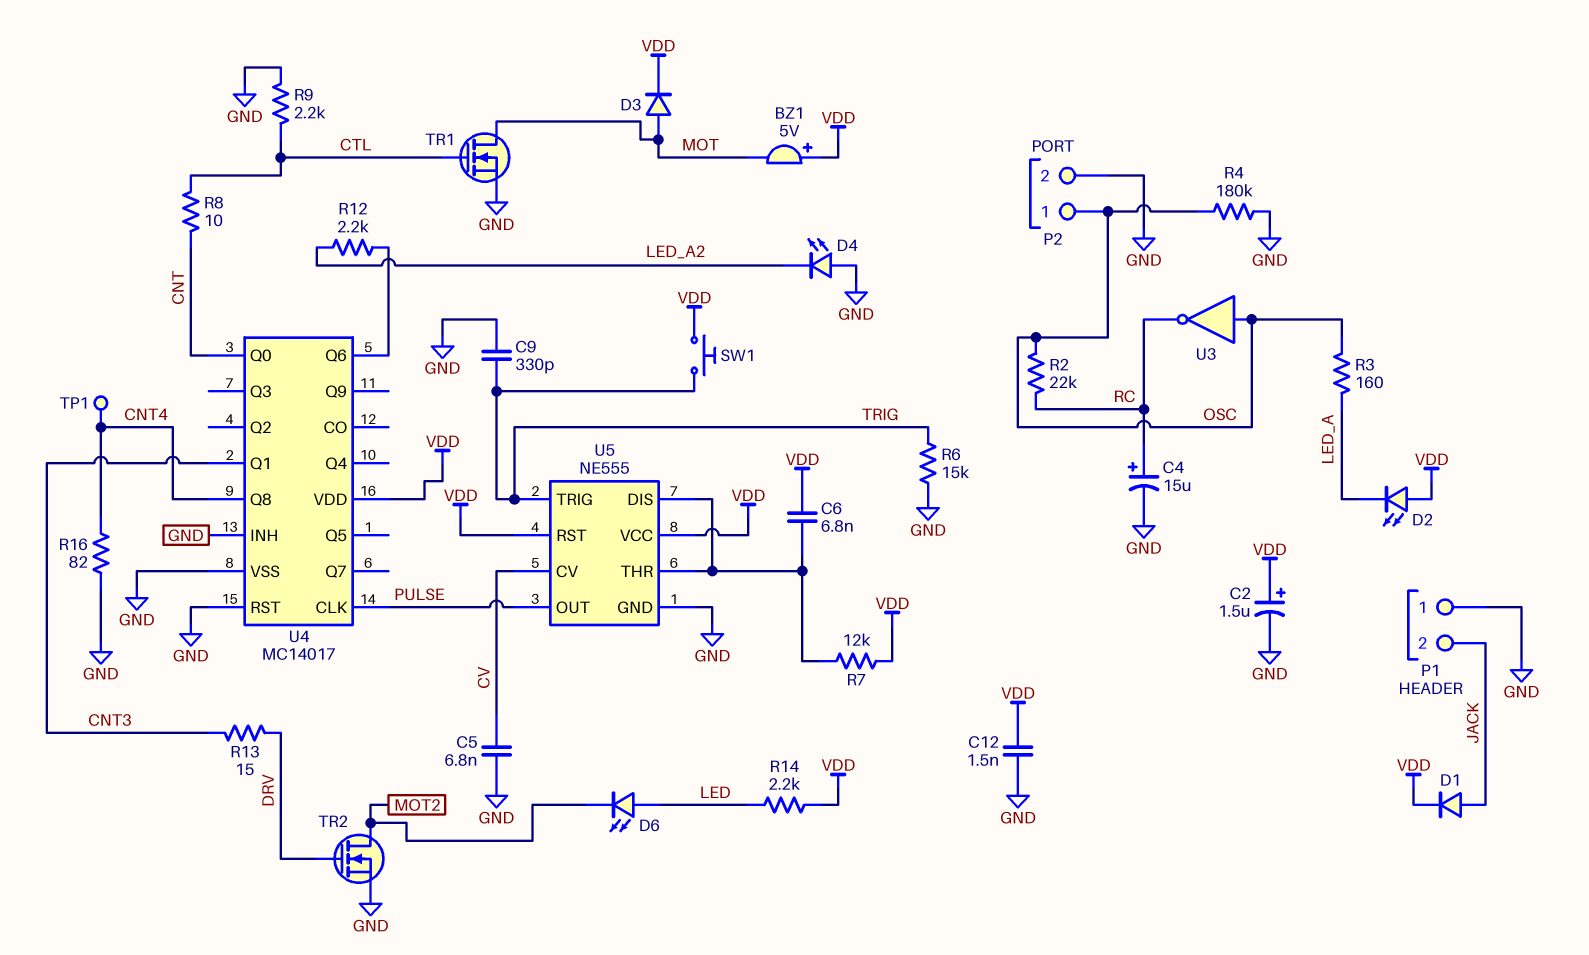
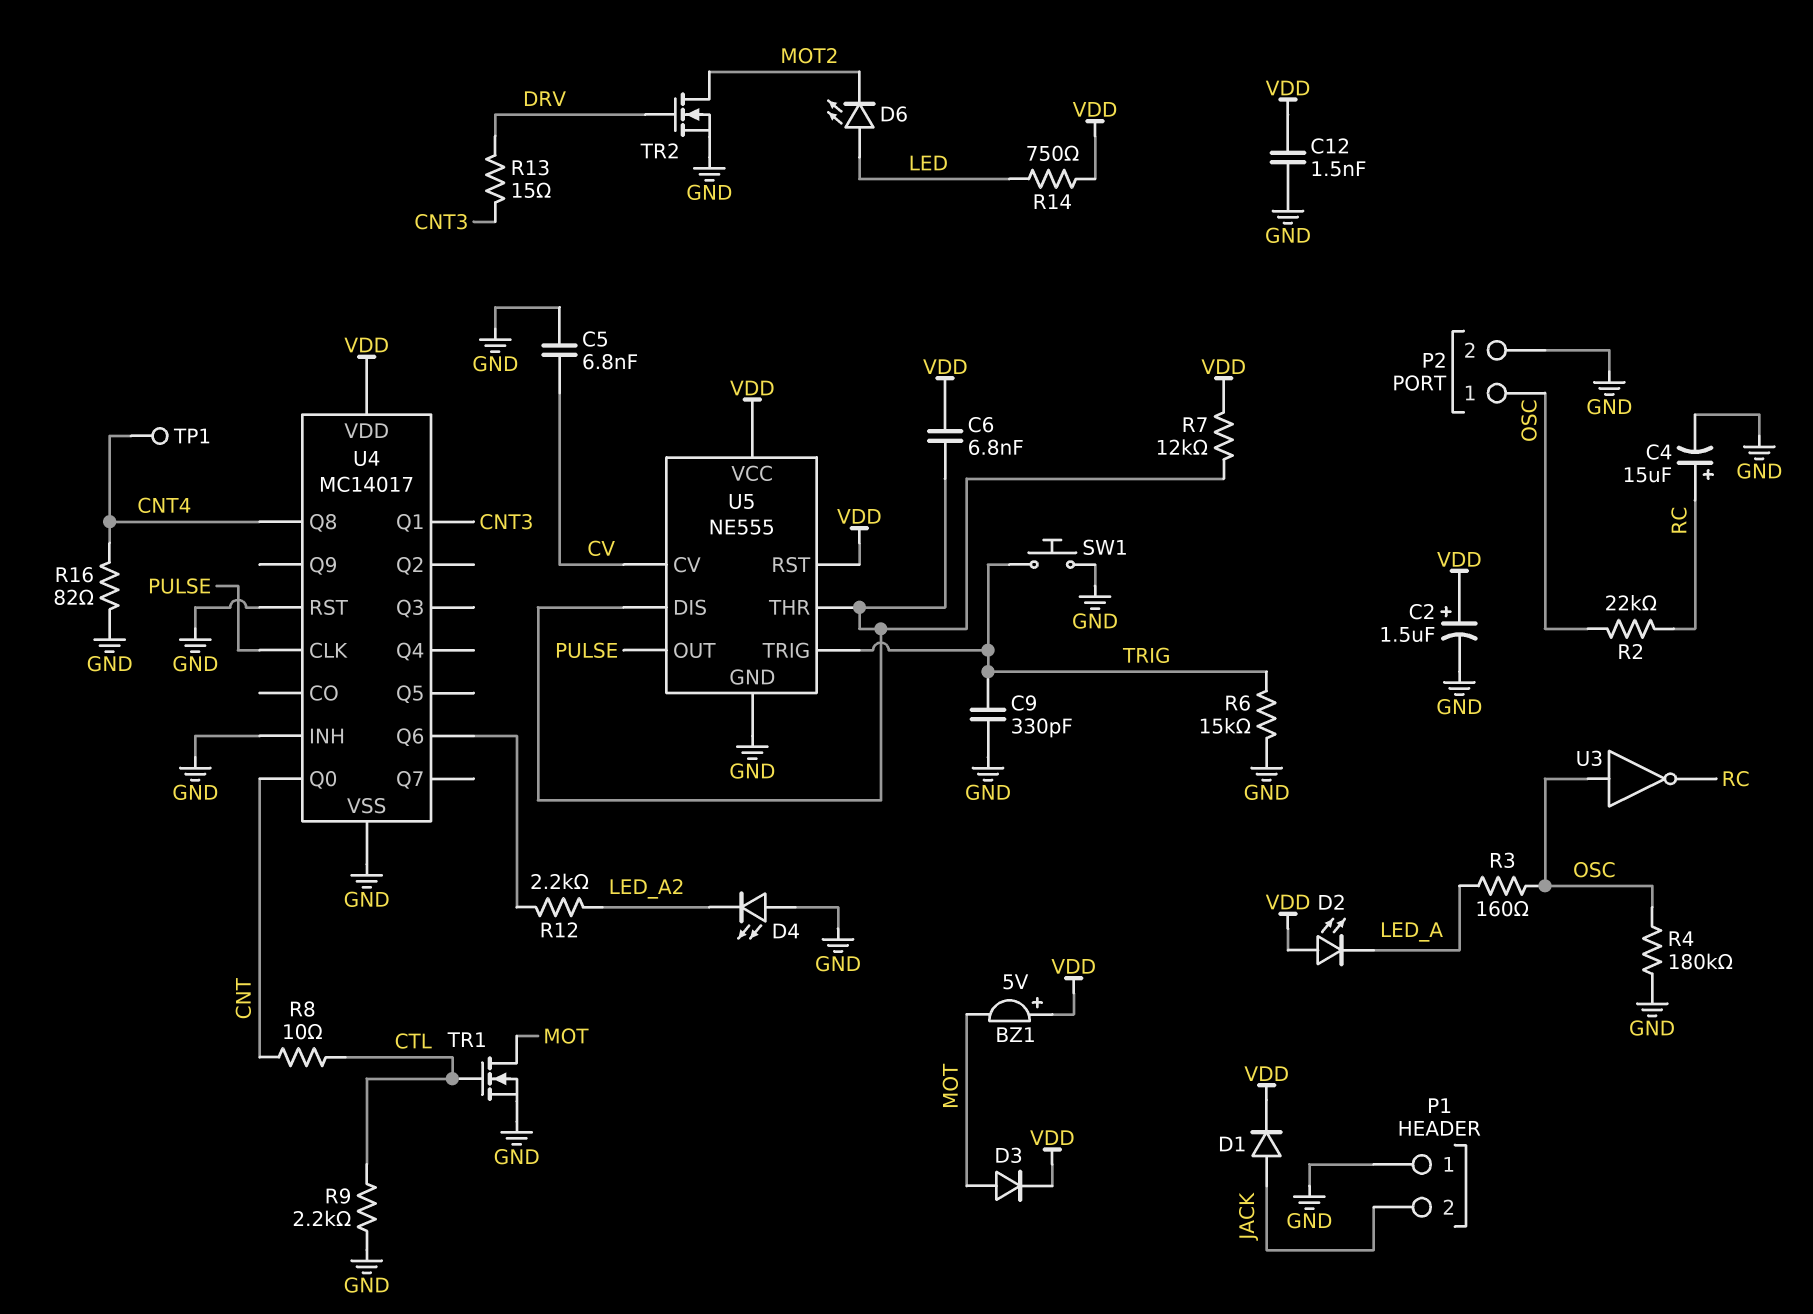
R14: 2.2k (LED, VDD) -> 750 (LED, VDD)
SW1: button (TRIG, VDD) -> button (GND, TRIG)

